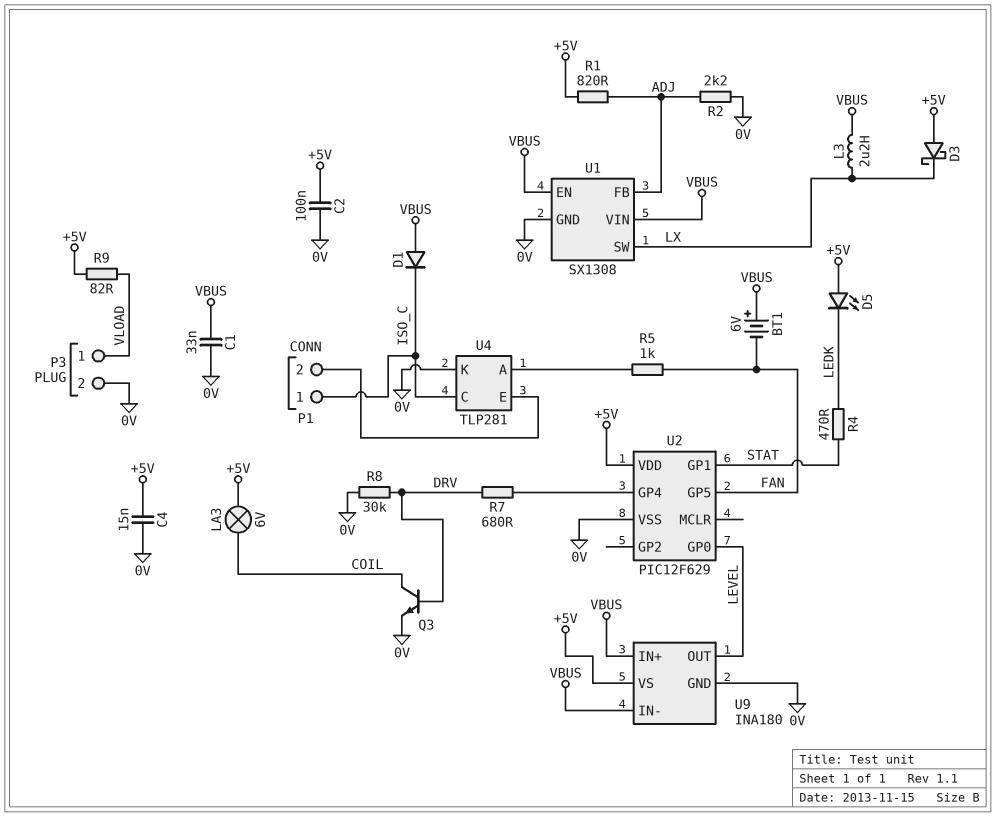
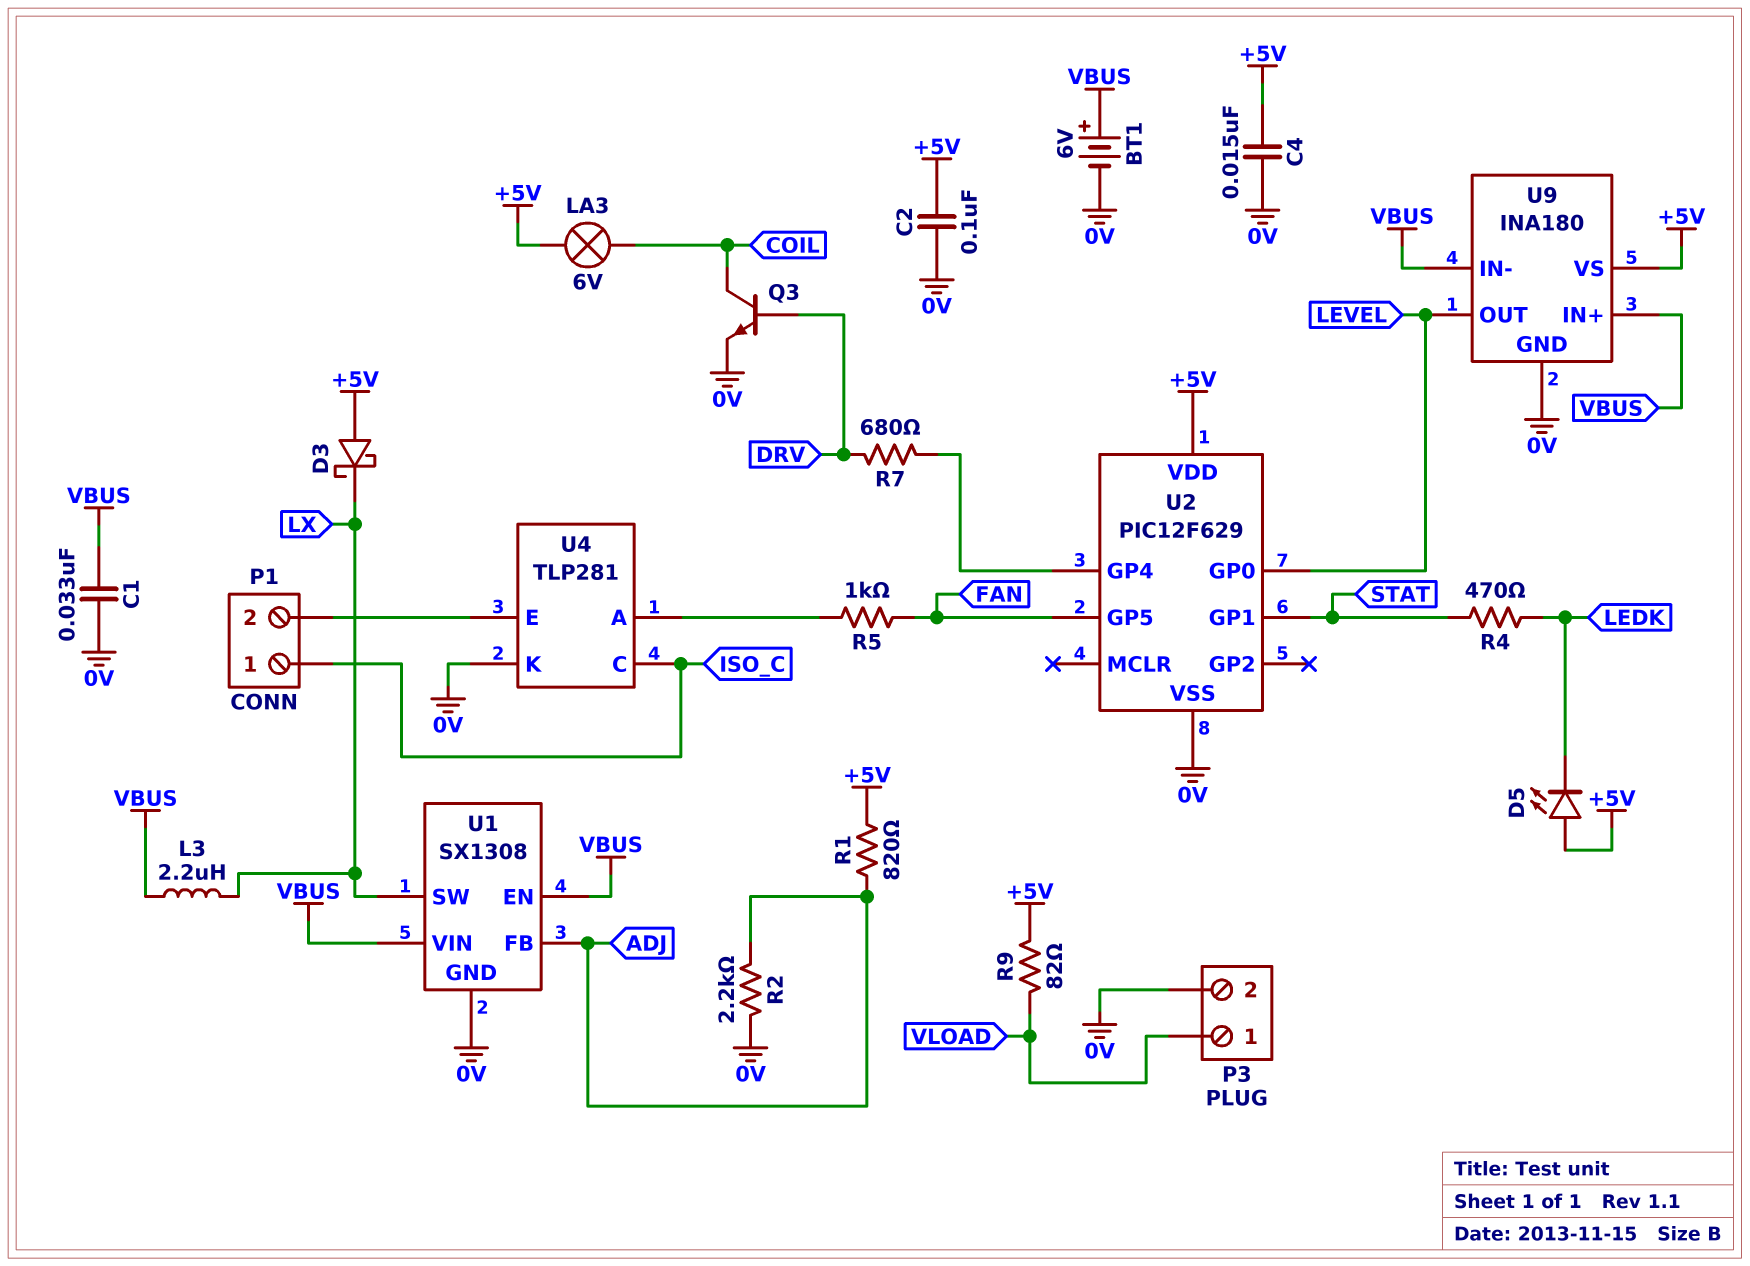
BT1: 6V (plus VBUS, minus FAN) -> 6V (plus VBUS, minus 0V)
D1: diode (A VBUS, K ISO_C) -> none
R8: 30k (0V, DRV) -> none

